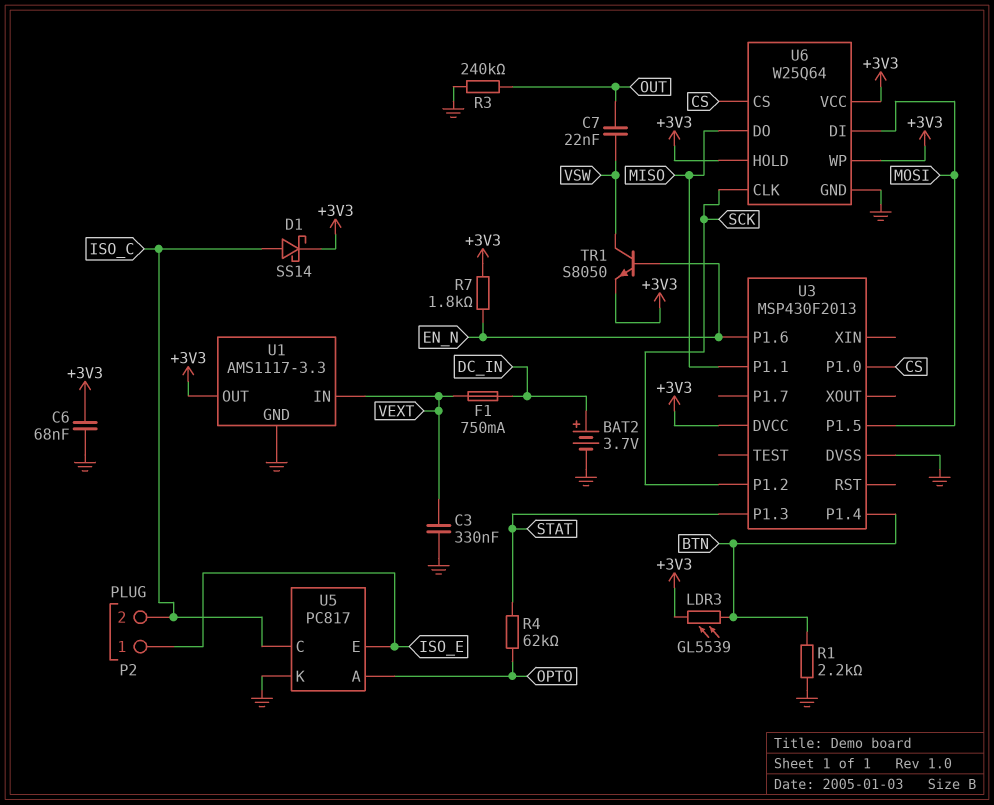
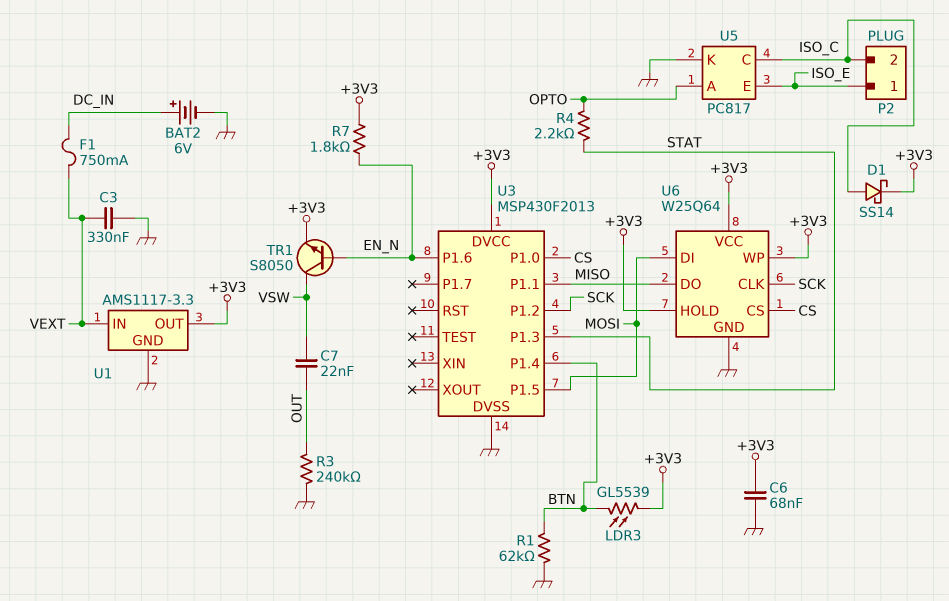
BAT2: 3.7V (plus DC_IN, minus GND) -> 6V (plus DC_IN, minus GND)
R1: 2.2k (BTN, GND) -> 62k (BTN, GND)
R4: 62k (OPTO, STAT) -> 2.2k (OPTO, STAT)

